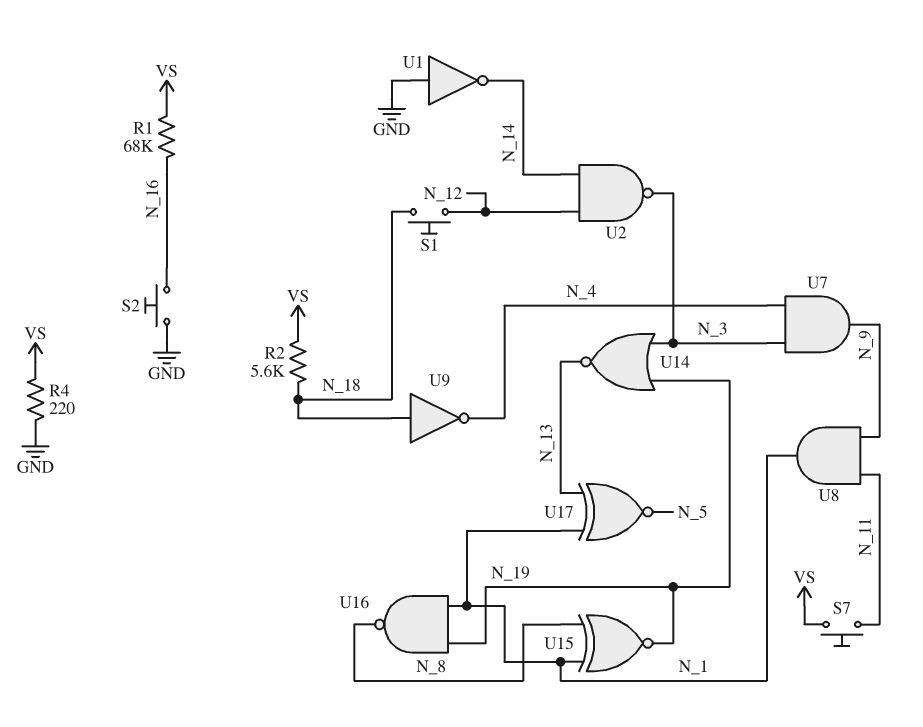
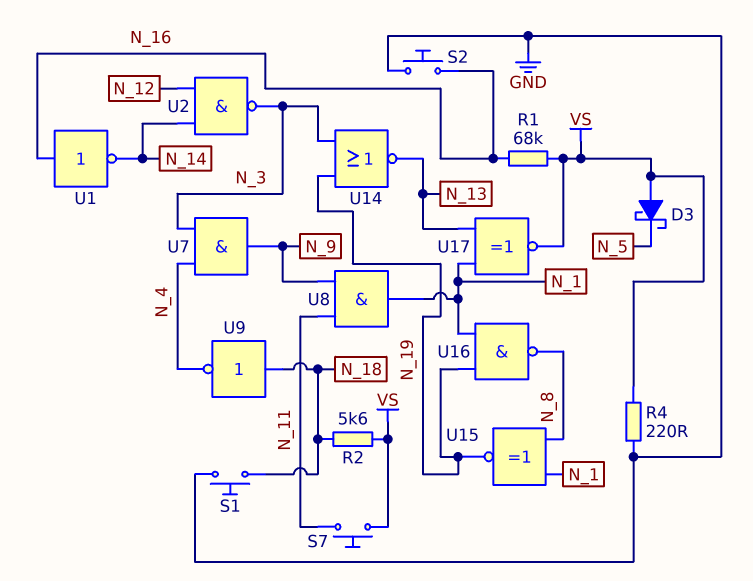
D3: none -> schottky (A VS, K N_5)
S1: button (N_12, N_18) -> button (GND, N_18)
U1: NOT (in GND, out N_14) -> NOT (in N_16, out N_14)
U17: XNOR (in N_1, in N_13, out N_5) -> XNOR (in N_1, in N_13, out VS)

